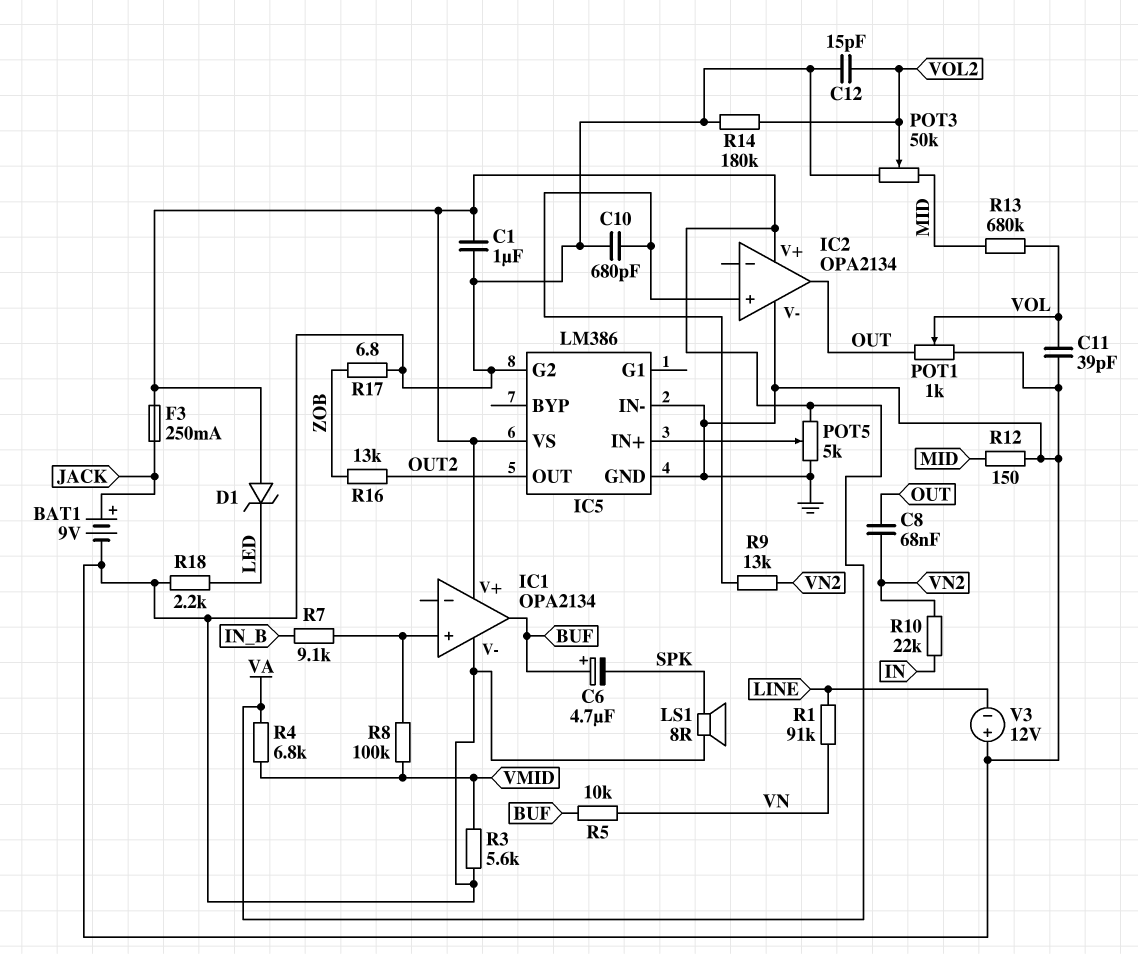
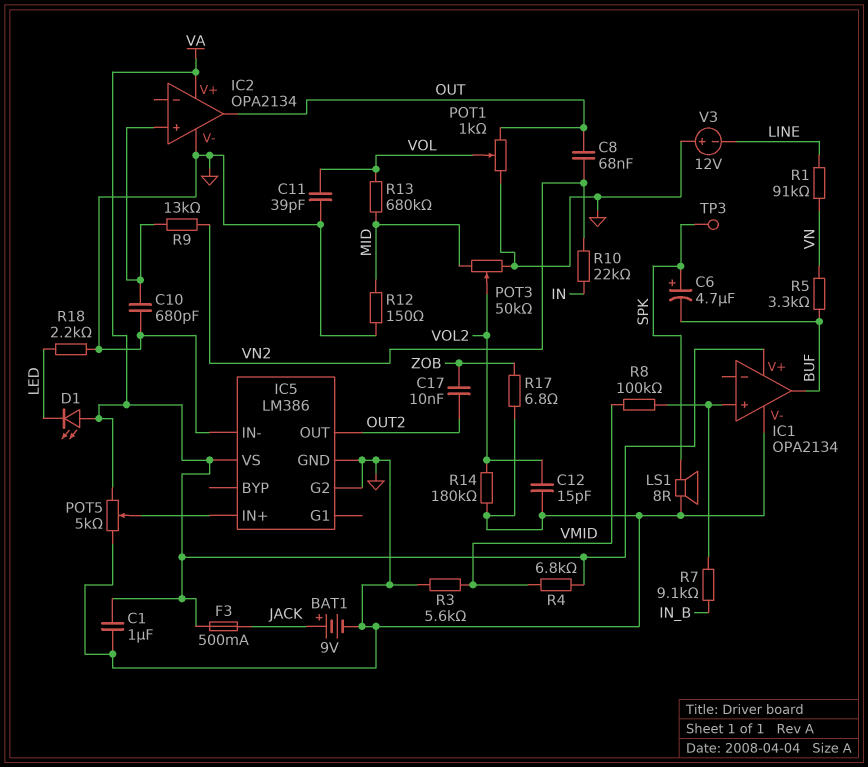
C6: 4.7uF (plus BUF, minus SPK) -> 4.7uF (plus SPK, minus BUF)
C17: none -> 10nF (OUT2, ZOB)
D1: zener (A VA, K LED) -> LED (A VA, K LED)
F3: 250mA (JACK, VA) -> 500mA (JACK, VA)
R5: 10k (BUF, VN) -> 3.3k (BUF, VN)
R16: 13k (OUT2, ZOB) -> none
TP3: none -> test point (SPK)

